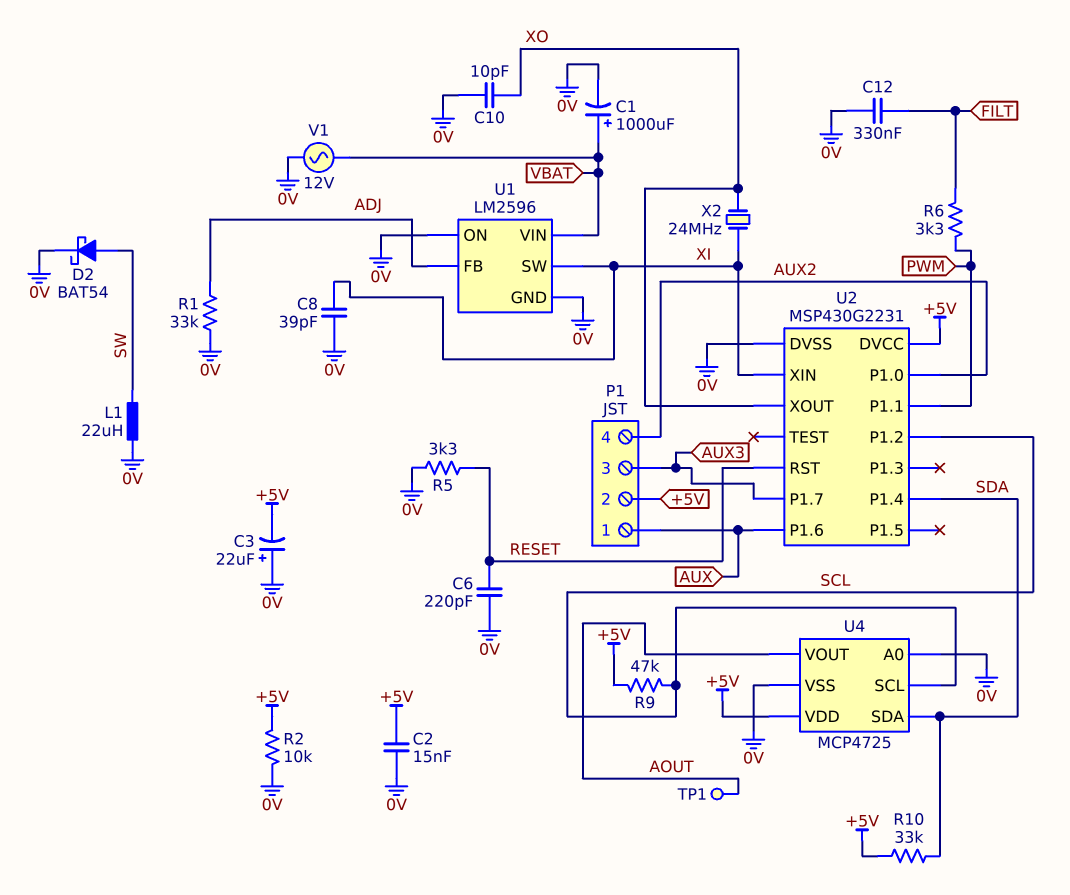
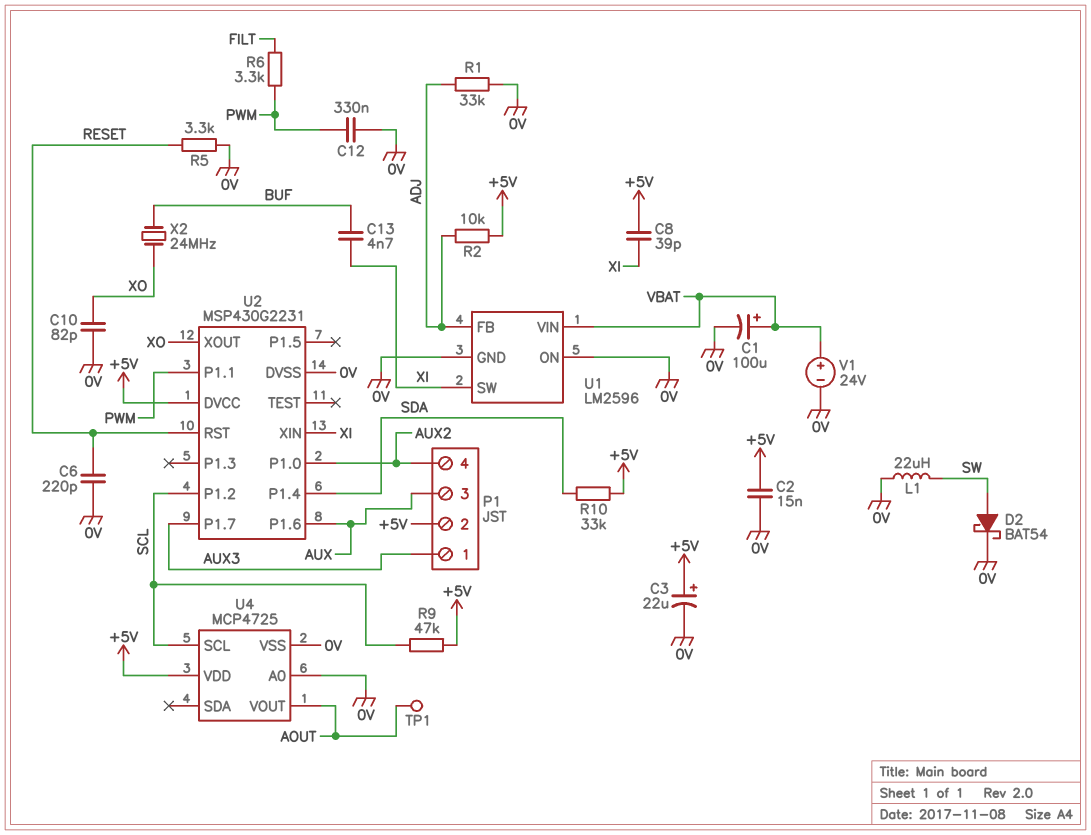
C1: 1000uF (plus VBAT, minus 0V) -> 100uF (plus VBAT, minus 0V)
C3: 22uF (plus 0V, minus +5V) -> 22uF (plus +5V, minus 0V)
C8: 39pF (0V, XI) -> 39pF (+5V, XI)
C10: 10pF (0V, XO) -> 82pF (0V, XO)
C12: 330nF (0V, FILT) -> 330nF (0V, PWM)
C13: none -> 4.7nF (BUF, XI)
P1 pin 1: AUX -> AUX3
P1 pin 3: AUX3 -> AUX
R2: 10k (+5V, 0V) -> 10k (+5V, ADJ)
U4 pin SDA: SDA -> none
V1: AC 12V (0V, VBAT) -> 24V (plus VBAT, minus 0V)
X2: 24MHz (XI, XO) -> 24MHz (BUF, XO)

